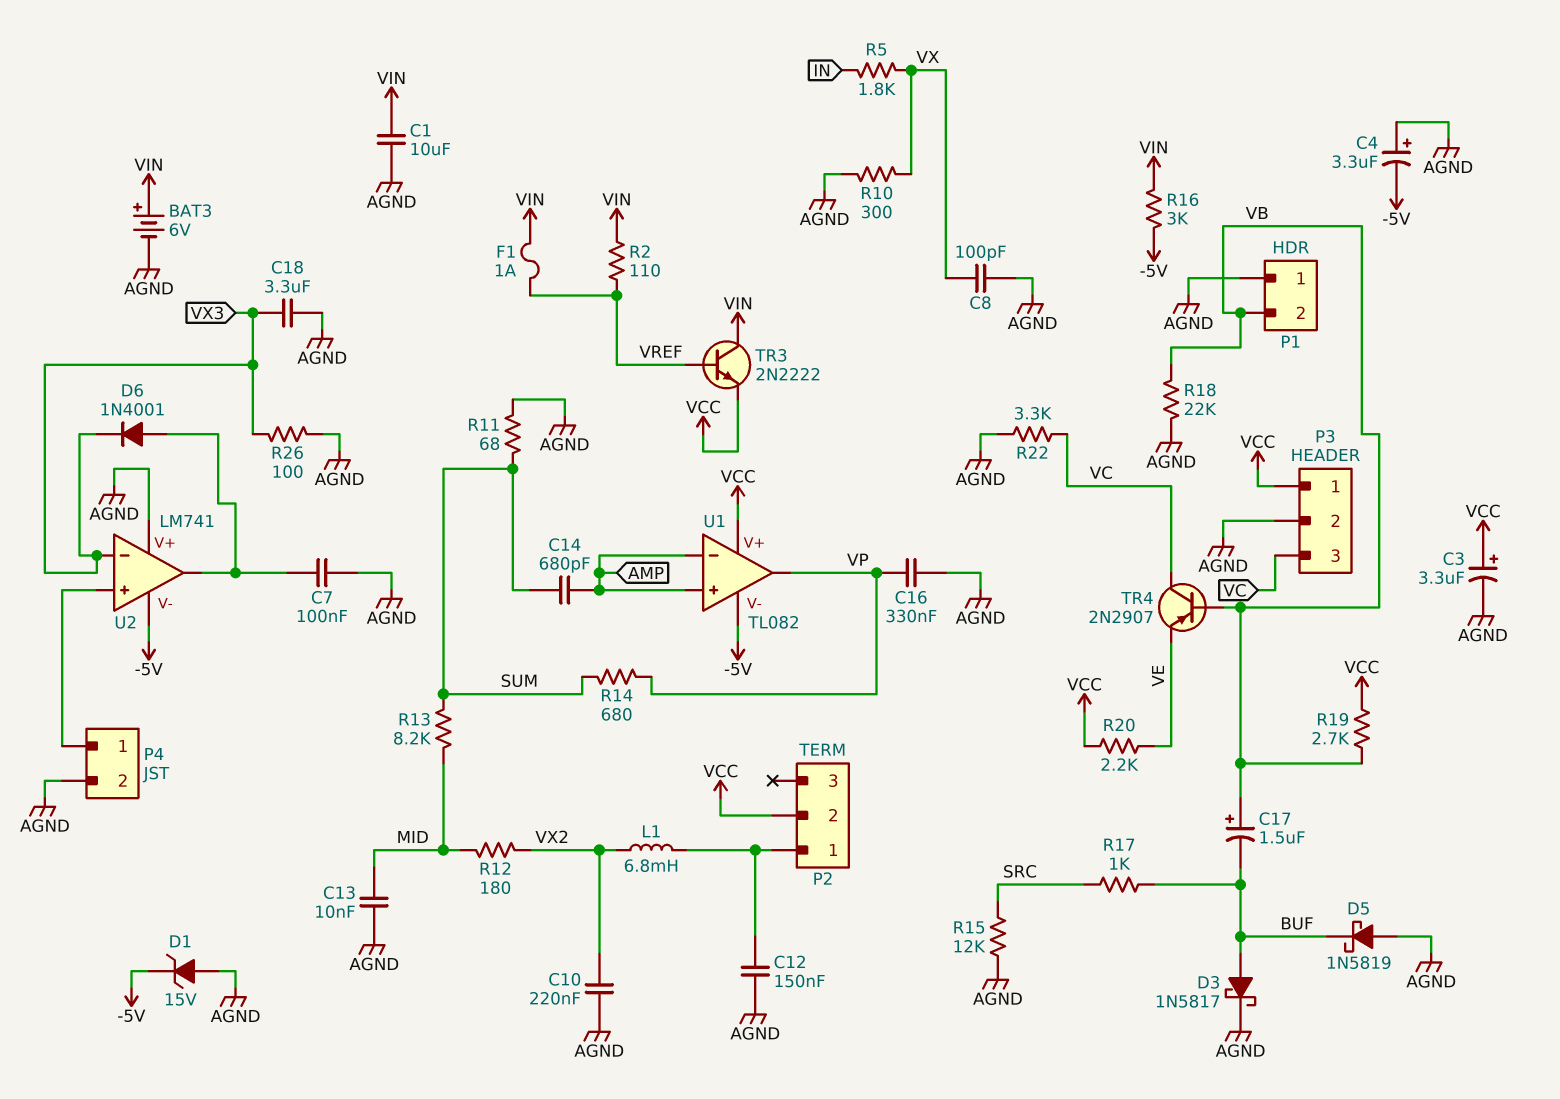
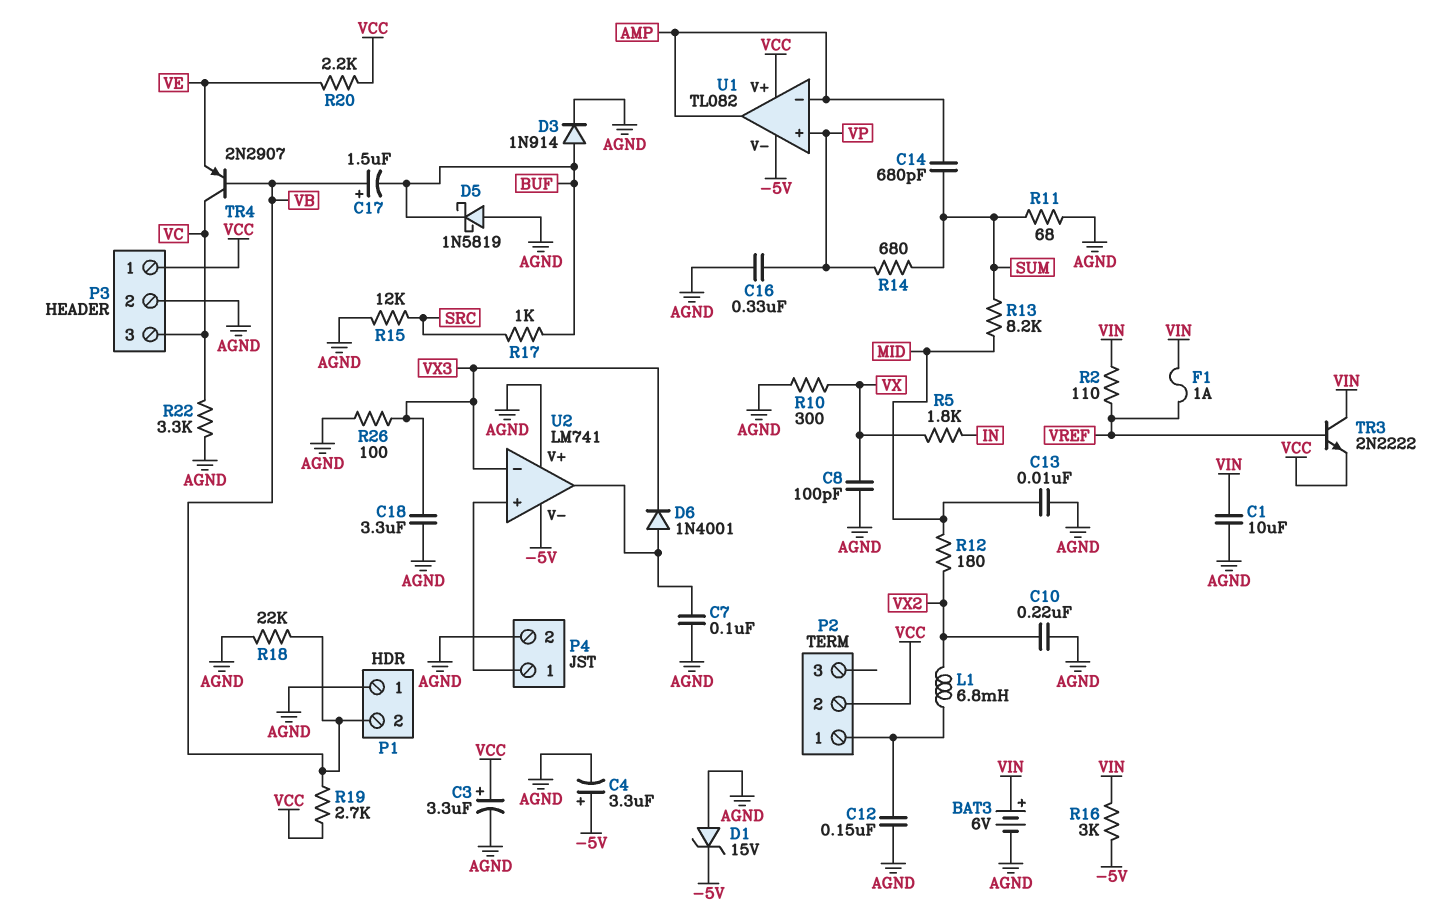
C4: 3.3uF (plus AGND, minus -5V) -> 3.3uF (plus -5V, minus AGND)
D3: schottky 1N5817 (A BUF, K AGND) -> diode 1N914 (A BUF, K AGND)
U1 pin in+: AMP -> VP
U1 pin out: VP -> AMP

